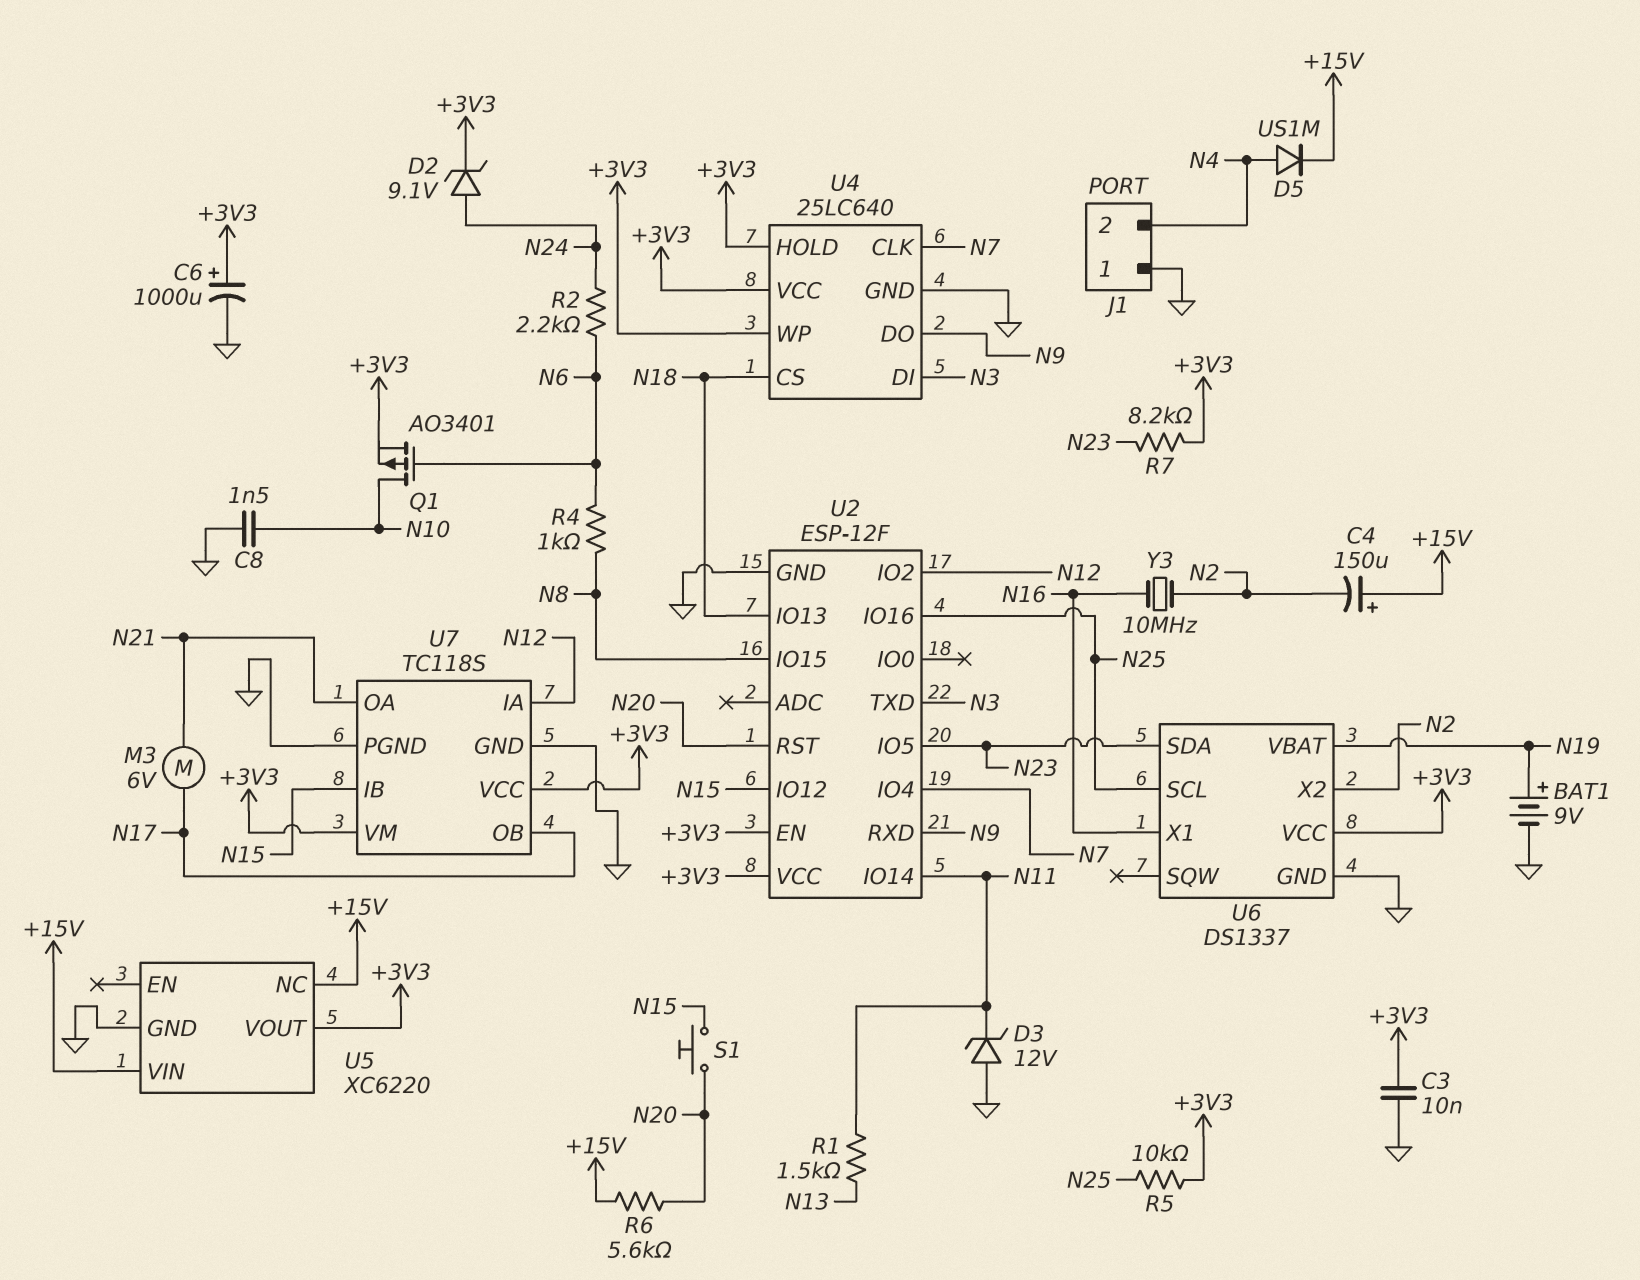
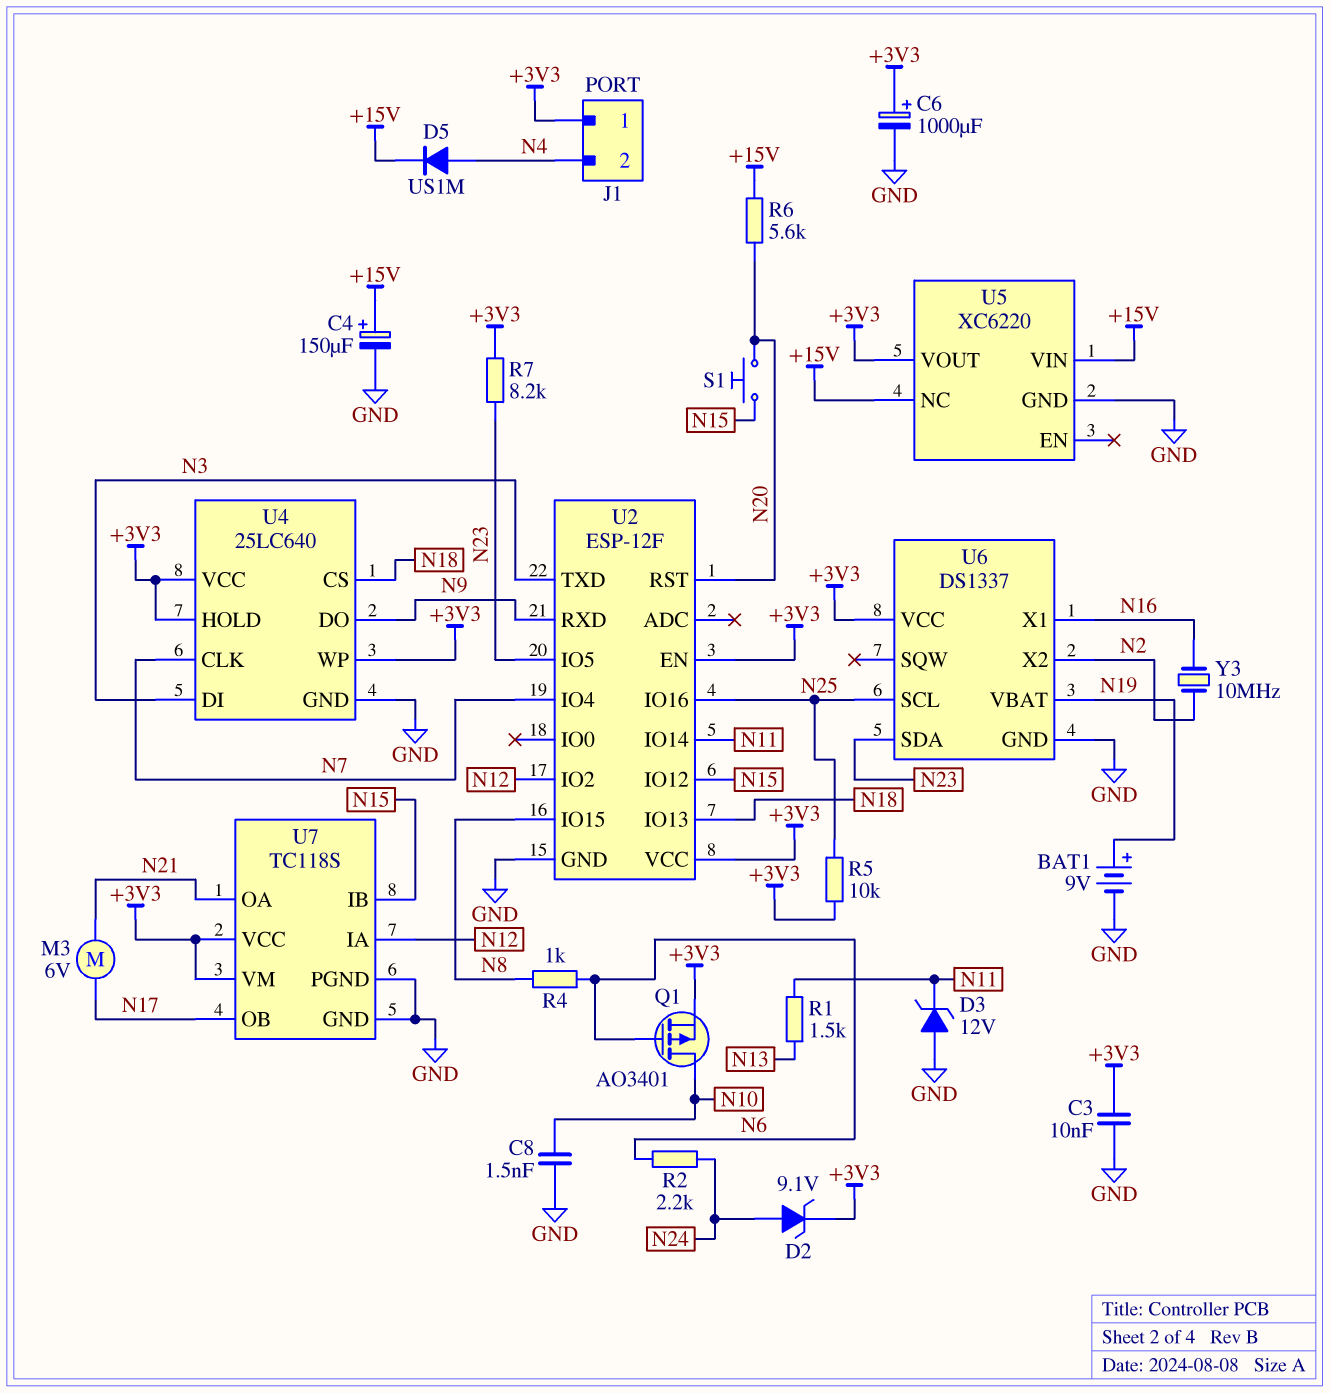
C4: 150uF (plus +15V, minus N2) -> 150uF (plus +15V, minus GND)
J1 pin 1: GND -> +3V3

